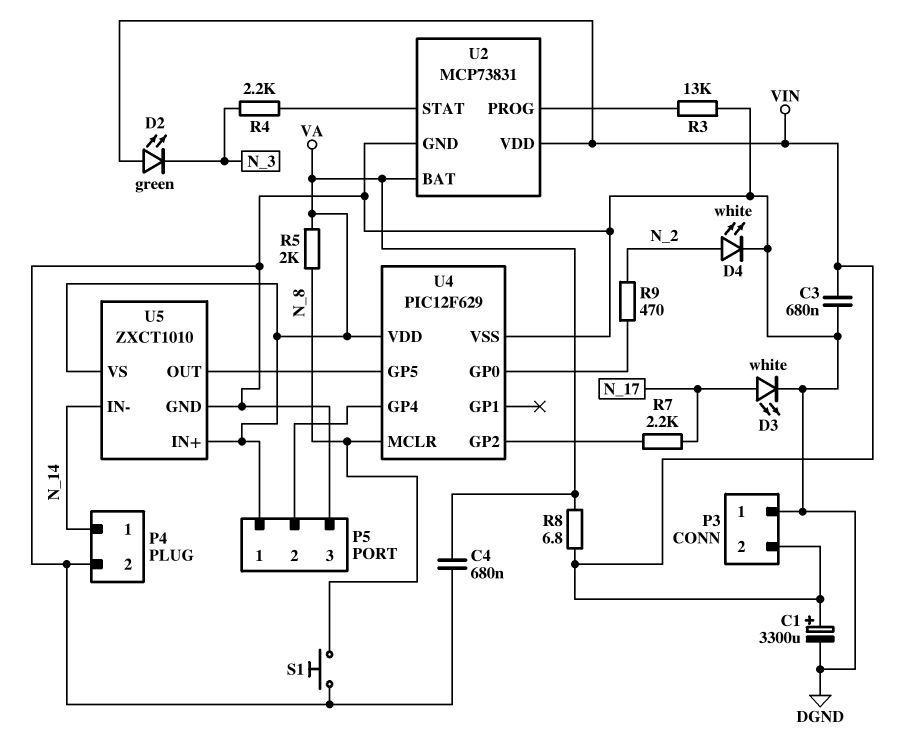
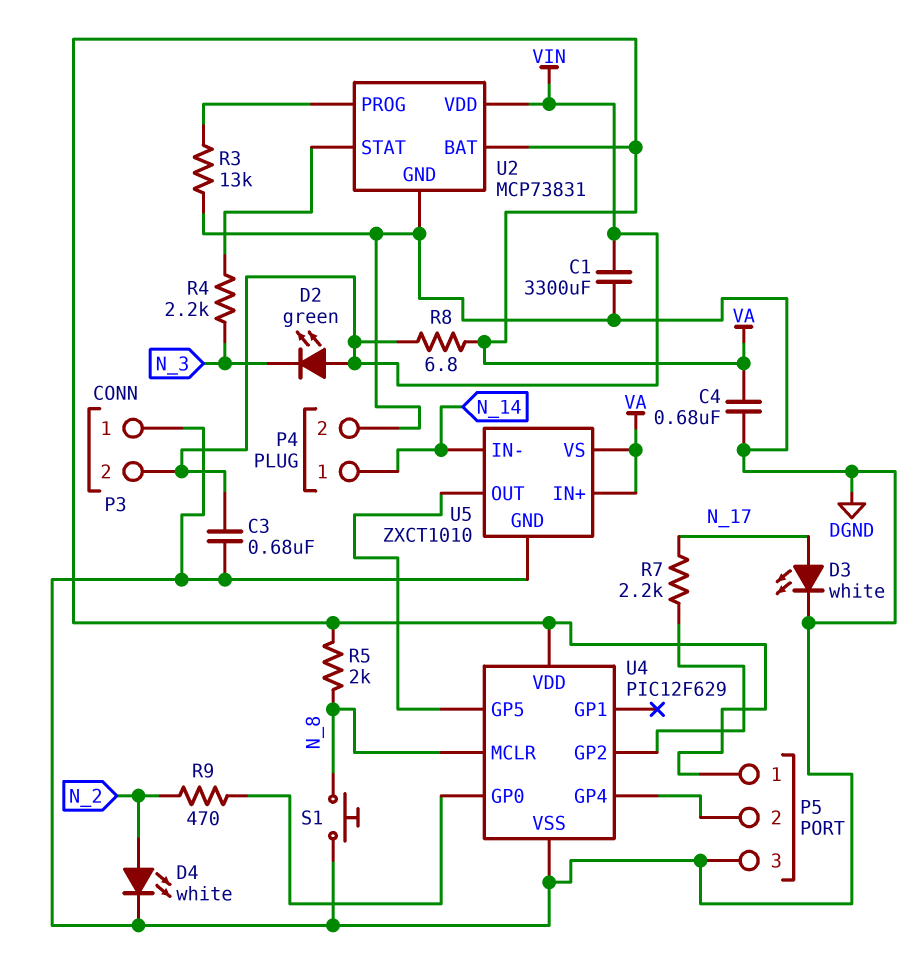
C1: 3300uF (plus VIN, minus DGND) -> 3300uF (DGND, VIN)

